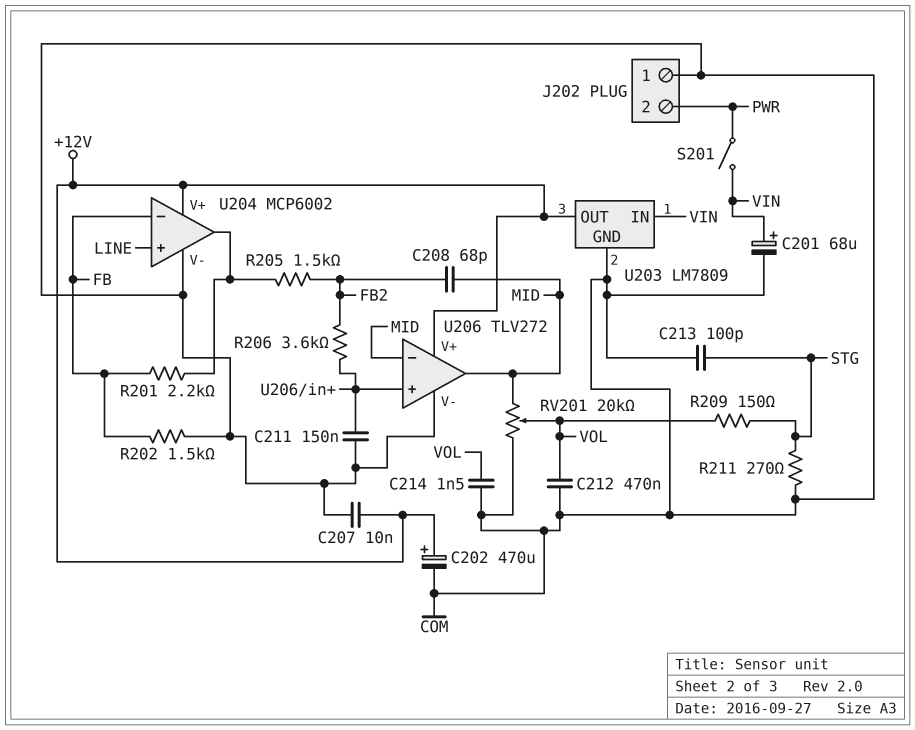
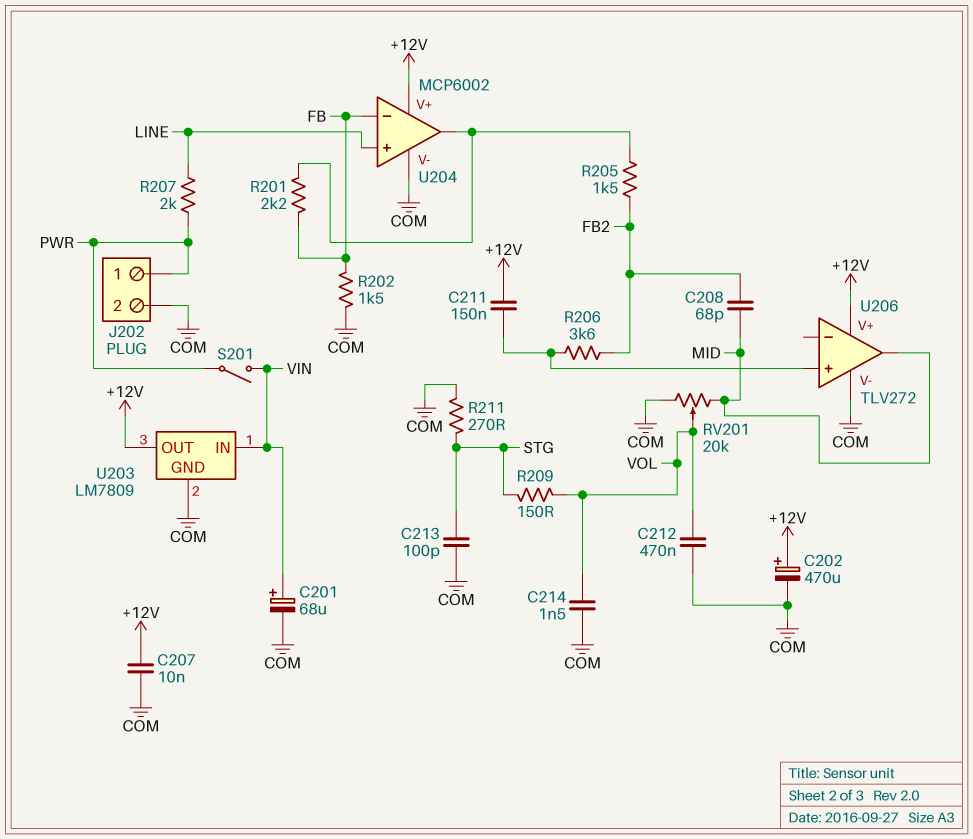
C211: 150nF (COM, U206/in+) -> 150nF (+12V, U206/in+)
J202 pin 1: COM -> PWR
J202 pin 2: PWR -> COM
R207: none -> 2k (LINE, PWR)
U206 pin in-: MID -> none

